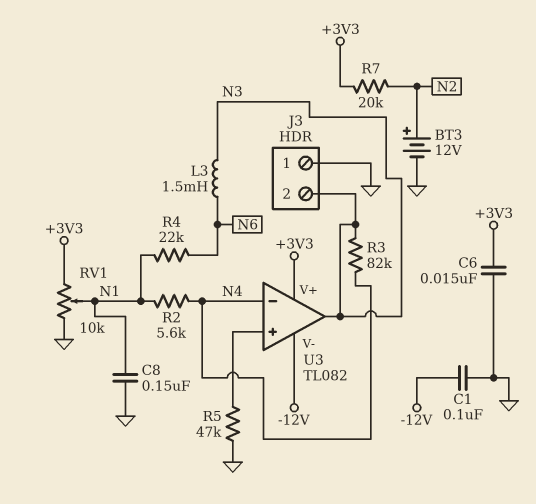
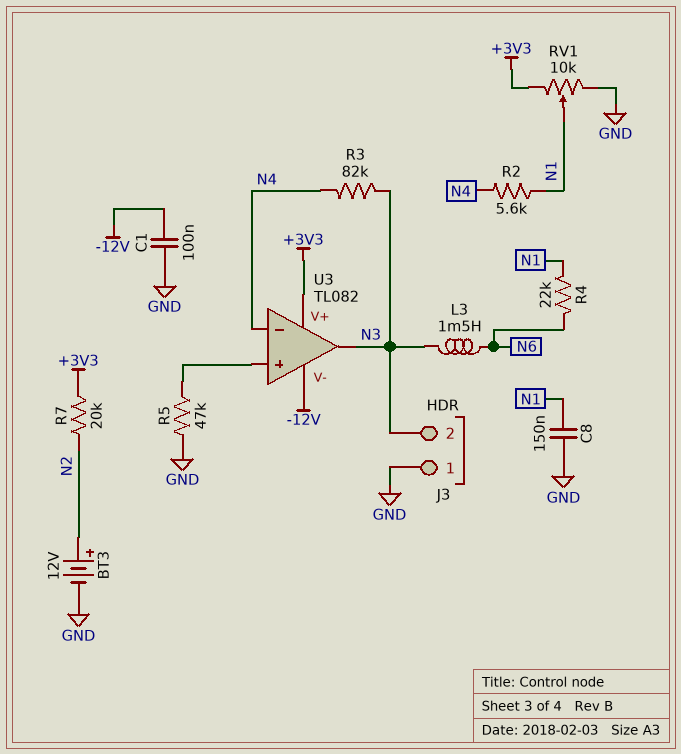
C6: 15nF (+3V3, GND) -> none

